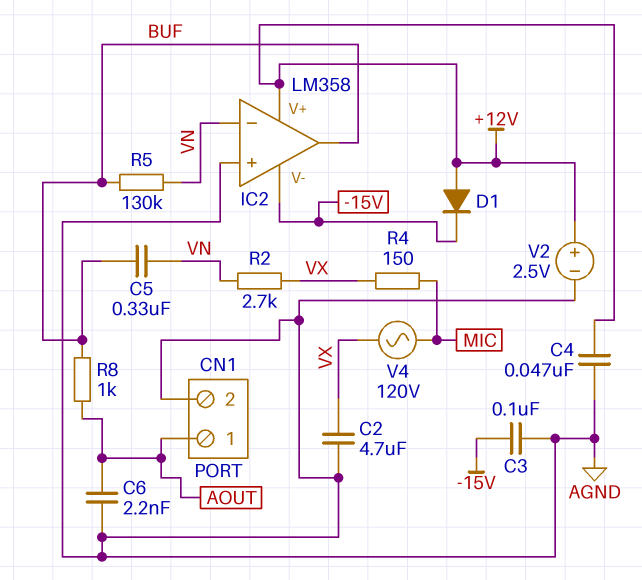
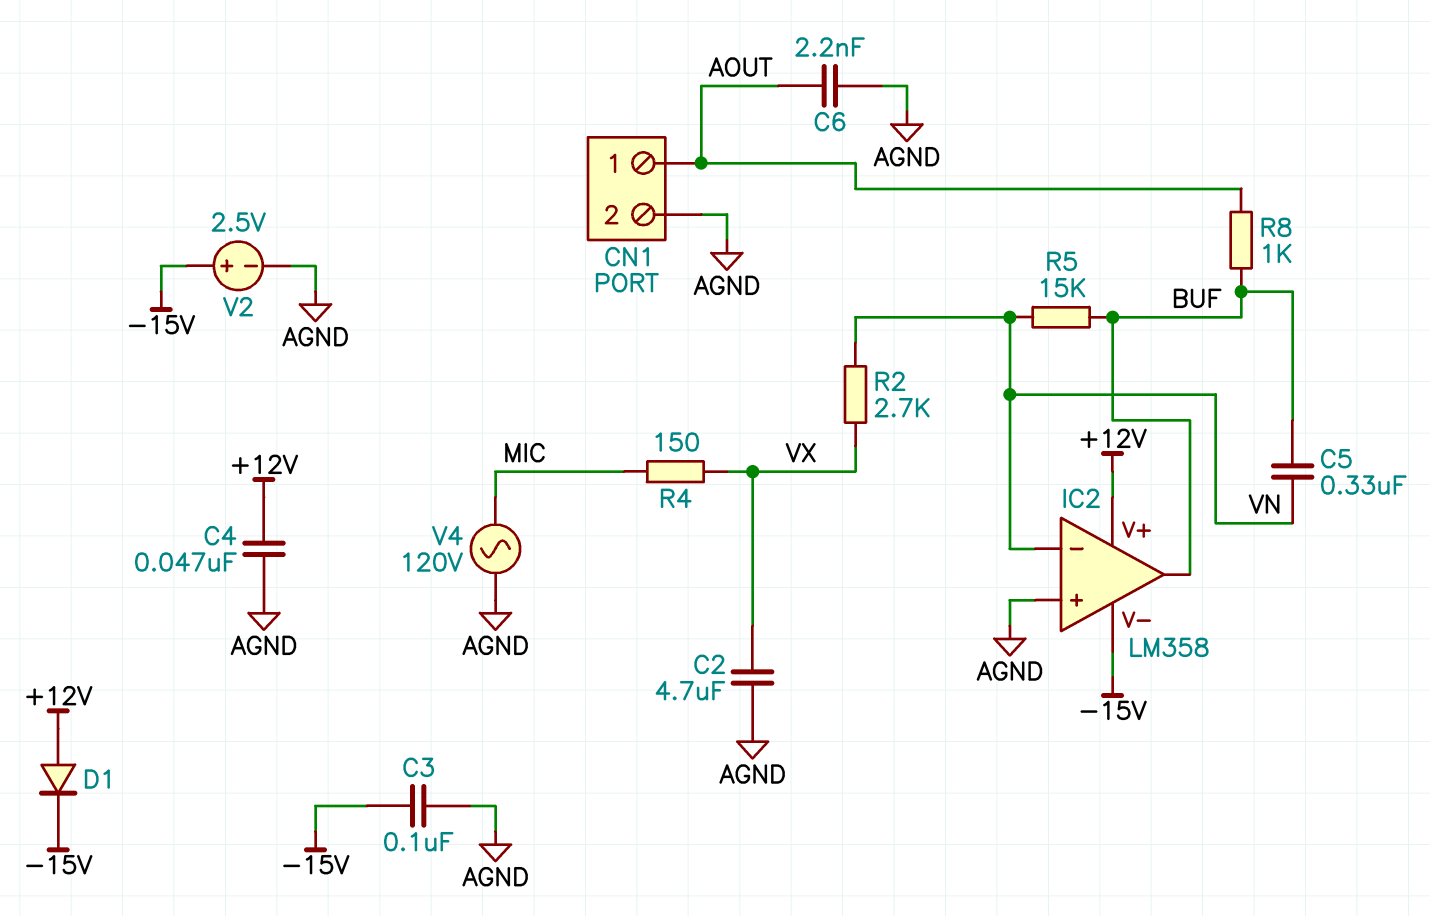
R5: 130k (BUF, VN) -> 15k (BUF, VN)
V2: 2.5V (plus +12V, minus AGND) -> 2.5V (plus -15V, minus AGND)
V4: AC 120V (MIC, VX) -> AC 120V (AGND, MIC)

